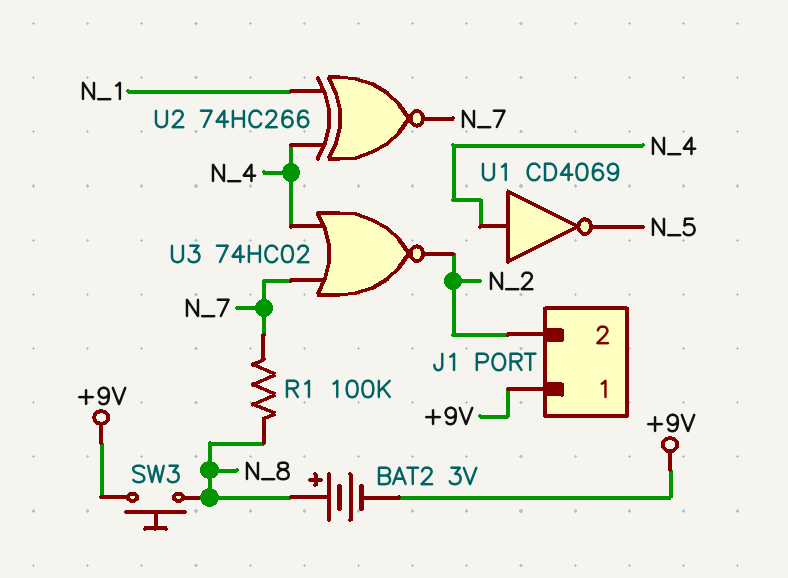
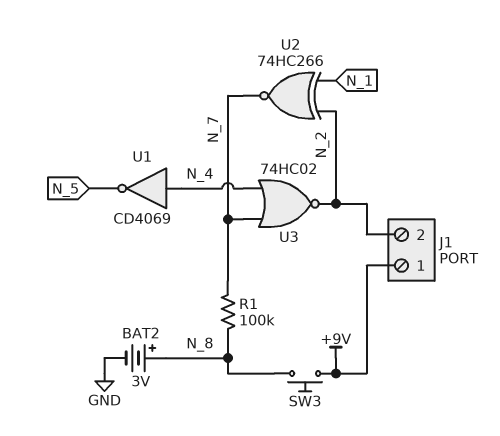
BAT2: 3V (plus N_8, minus +9V) -> 3V (plus N_8, minus GND)
U2: XNOR 74HC266 (in N_1, in N_4, out N_7) -> XNOR 74HC266 (in N_1, in N_2, out N_7)

